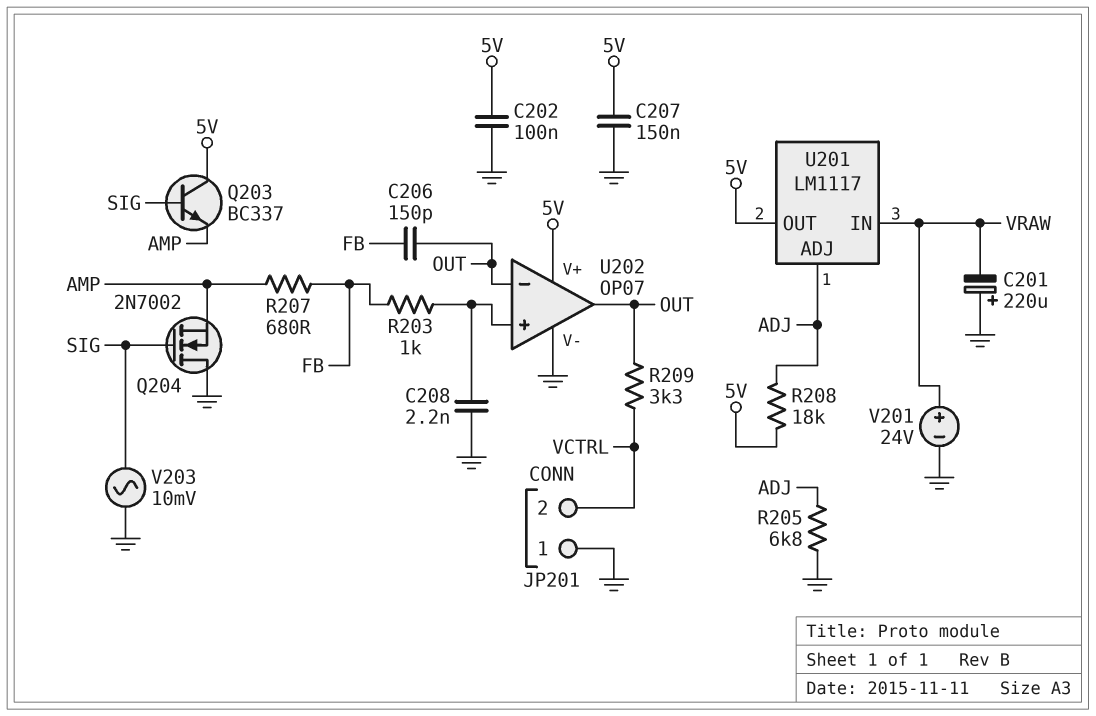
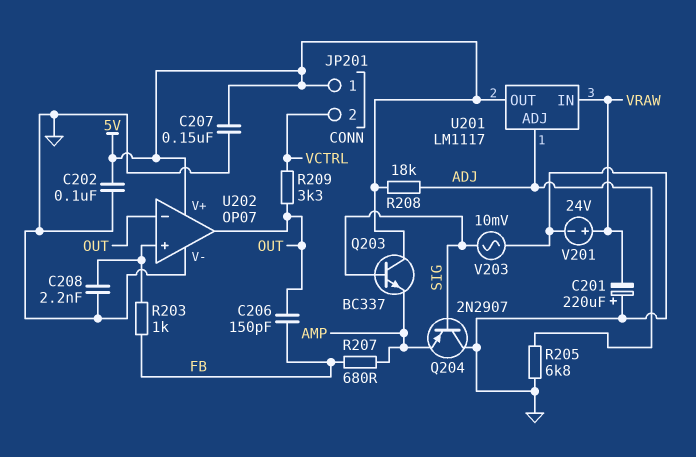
JP201 pin 1: GND -> 5V
Q204: NMOS 2N7002 (G SIG, D GND, S AMP) -> PNP 2N2907 (B SIG, C GND, E AMP)

